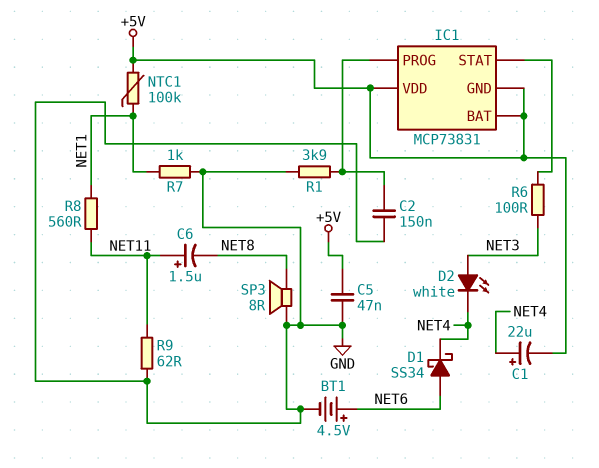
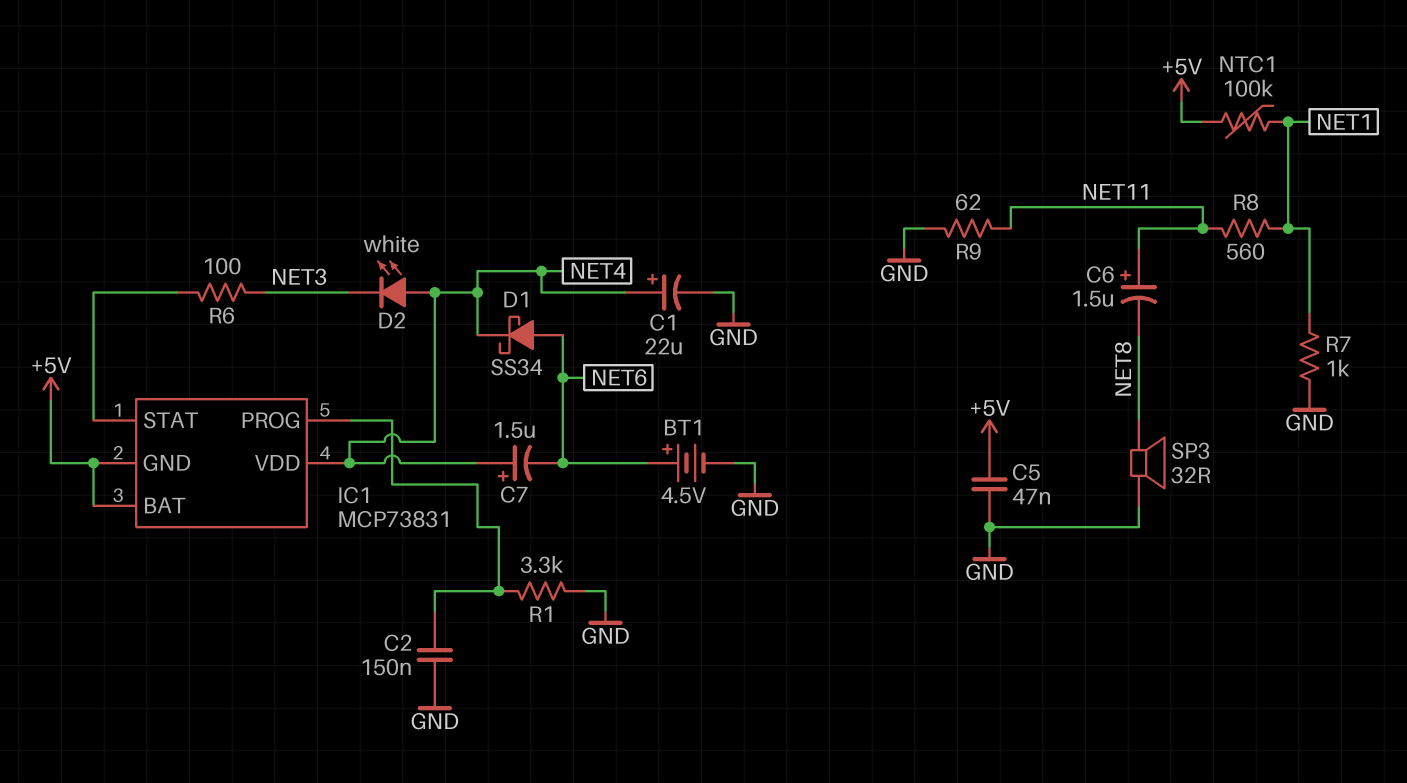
C1: 22uF (plus NET4, minus +5V) -> 22uF (plus NET4, minus GND)
C7: none -> 1.5uF (plus NET4, minus NET6)
D2: LED white (A NET3, K NET4) -> LED white (A NET4, K NET3)
IC1 pin VDD: +5V -> NET4
R1: 3.9k (GND, IC1/PROG) -> 3.3k (GND, IC1/PROG)
SP3: speaker 8R (GND, NET8) -> speaker 32R (GND, NET8)

